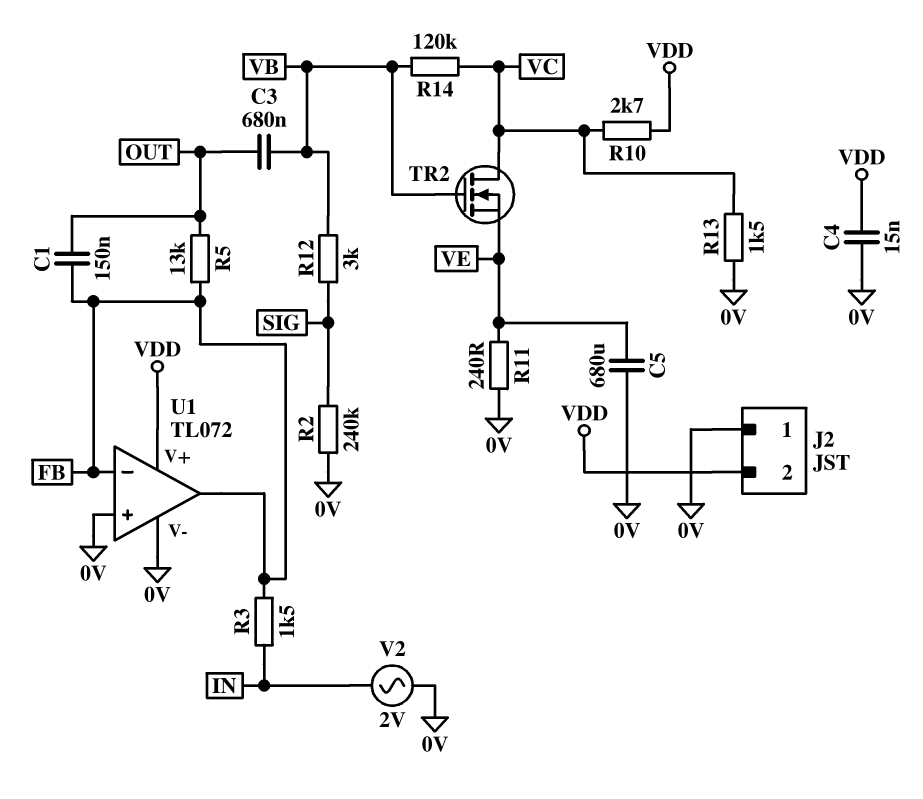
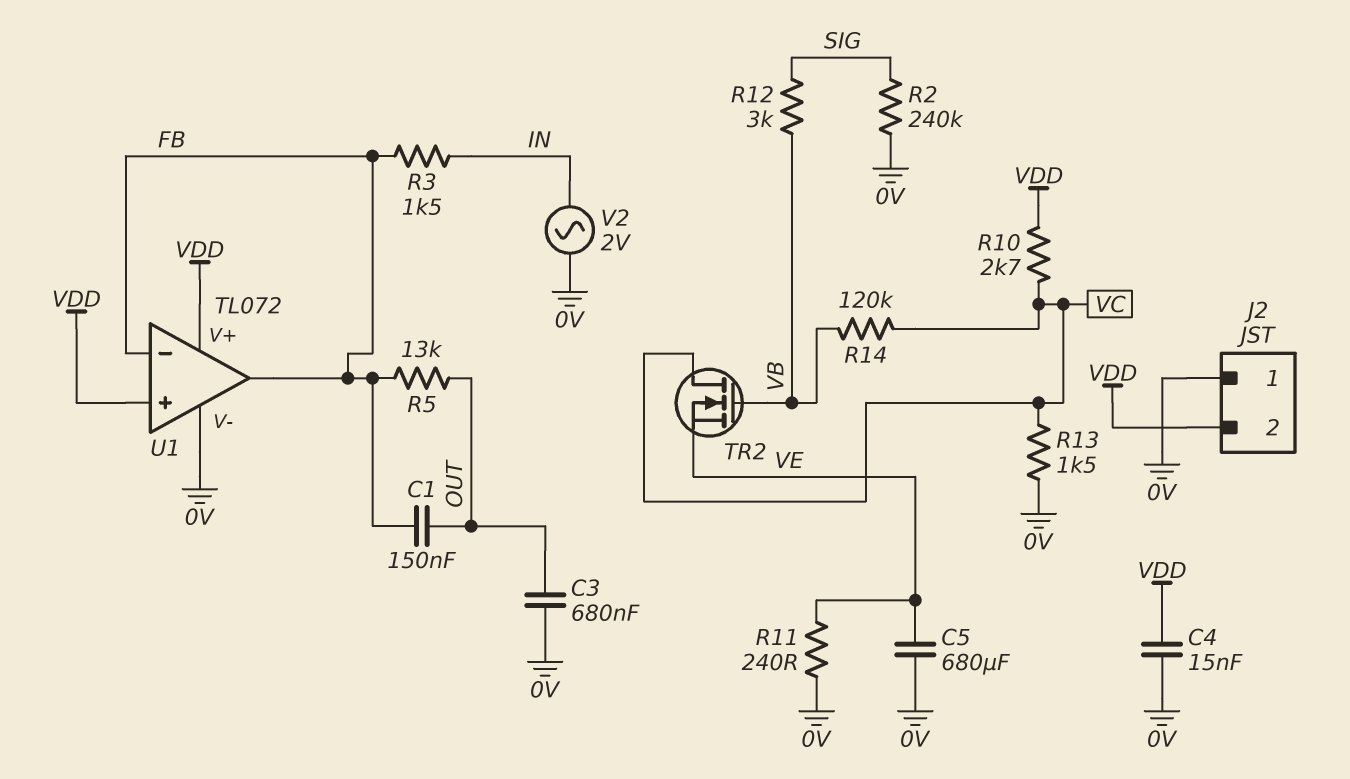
C3: 680nF (OUT, VB) -> 680nF (0V, OUT)
U1 pin in+: 0V -> VDD

